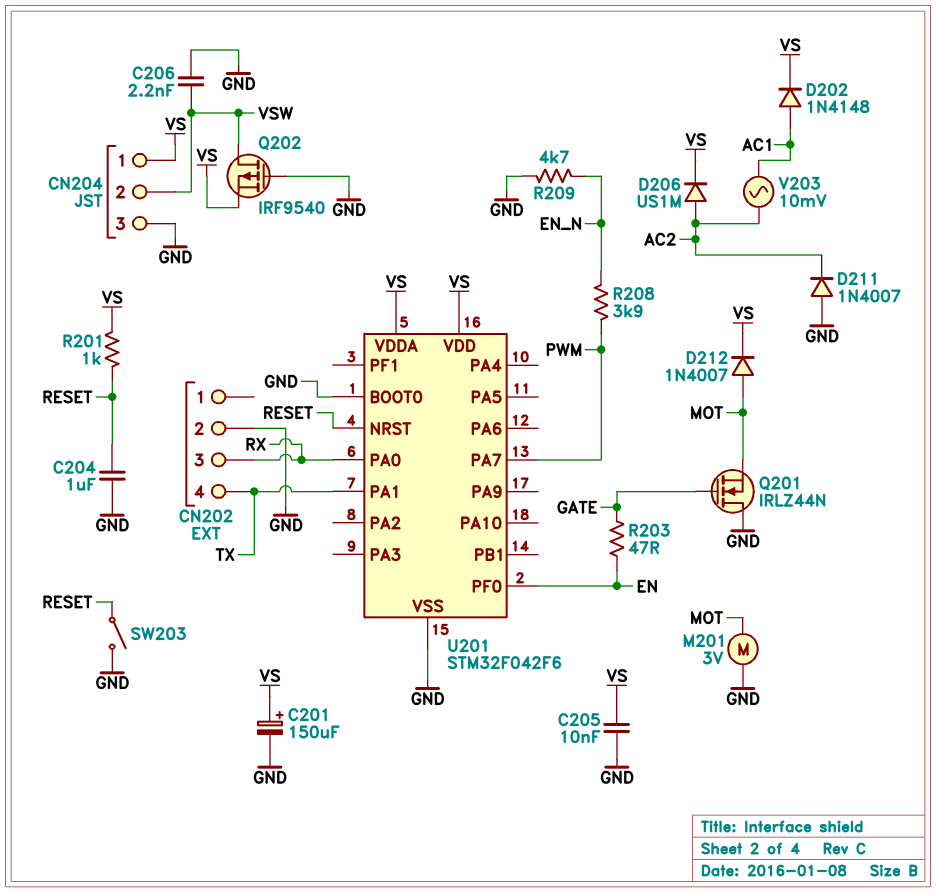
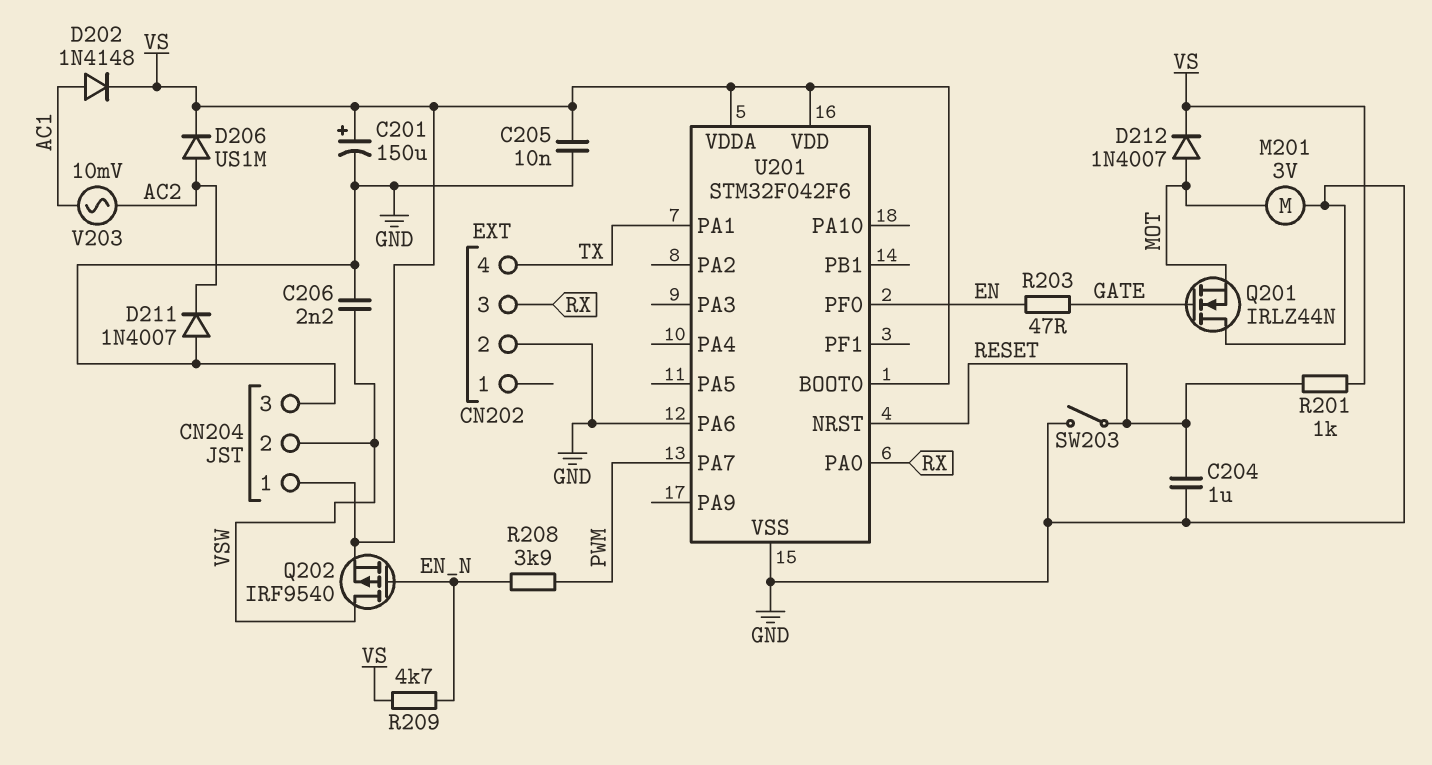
Q202: PMOS IRF9540 (G GND, D VSW, S VS) -> PMOS IRF9540 (G EN_N, D VSW, S VS)
R209: 4.7k (EN_N, GND) -> 4.7k (EN_N, VS)
U201 pin BOOT0: GND -> VS
U201 pin PA6: none -> GND

